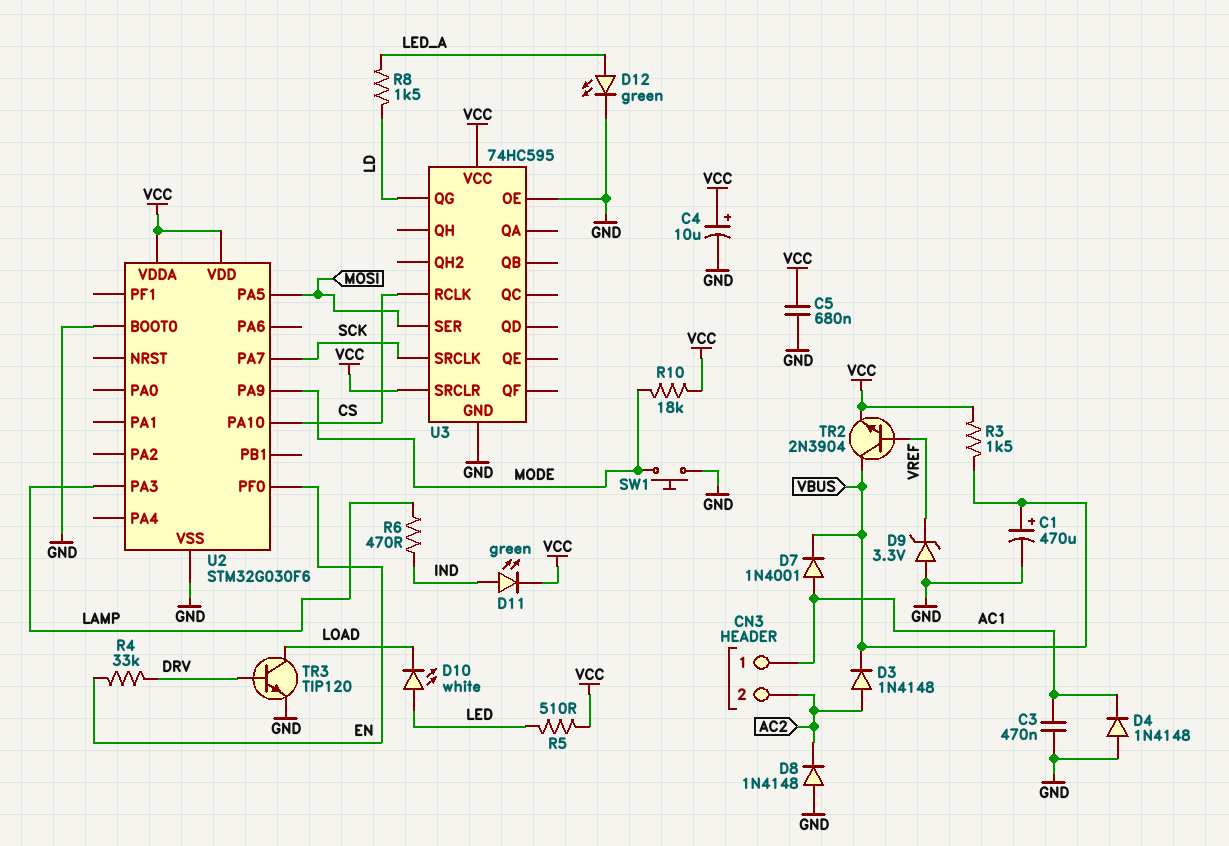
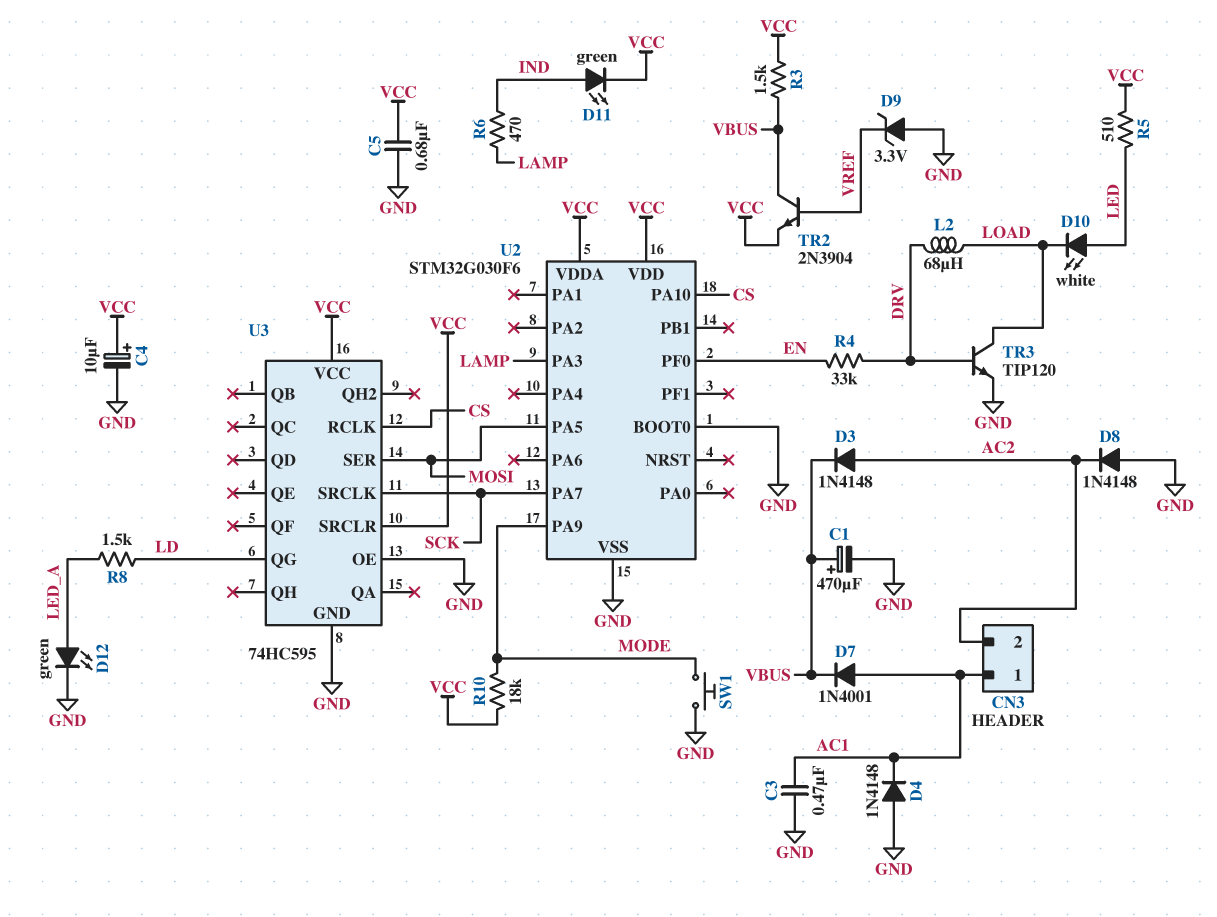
L2: none -> 68uH (DRV, LOAD)

